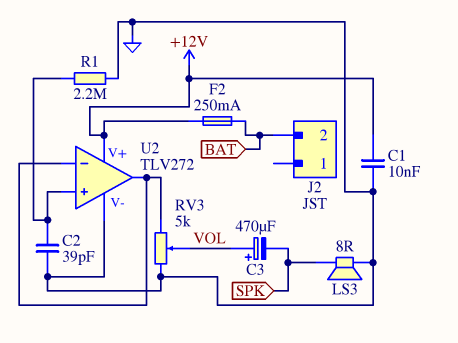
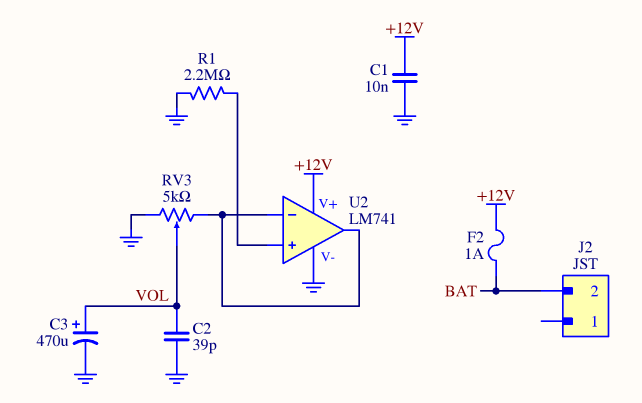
C2: 39pF (GND, U2/in+) -> 39pF (GND, VOL)
C3: 470uF (plus VOL, minus SPK) -> 470uF (plus VOL, minus GND)
F2: 250mA (+12V, BAT) -> 1A (+12V, BAT)
LS3: speaker 8R (GND, SPK) -> none
U2: TLV272 -> LM741

